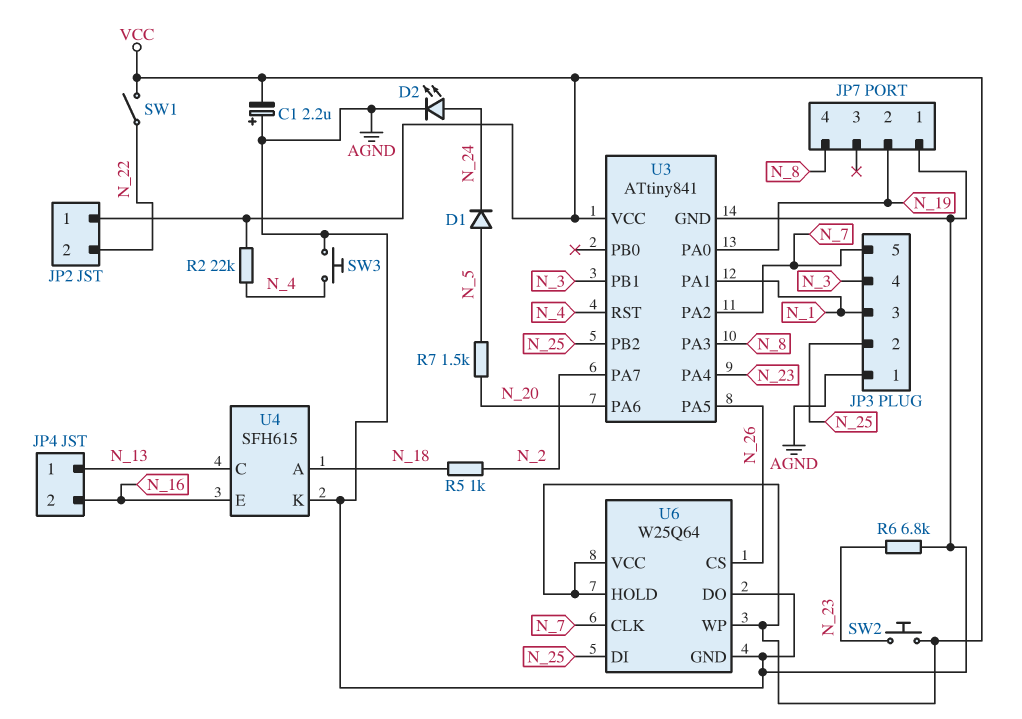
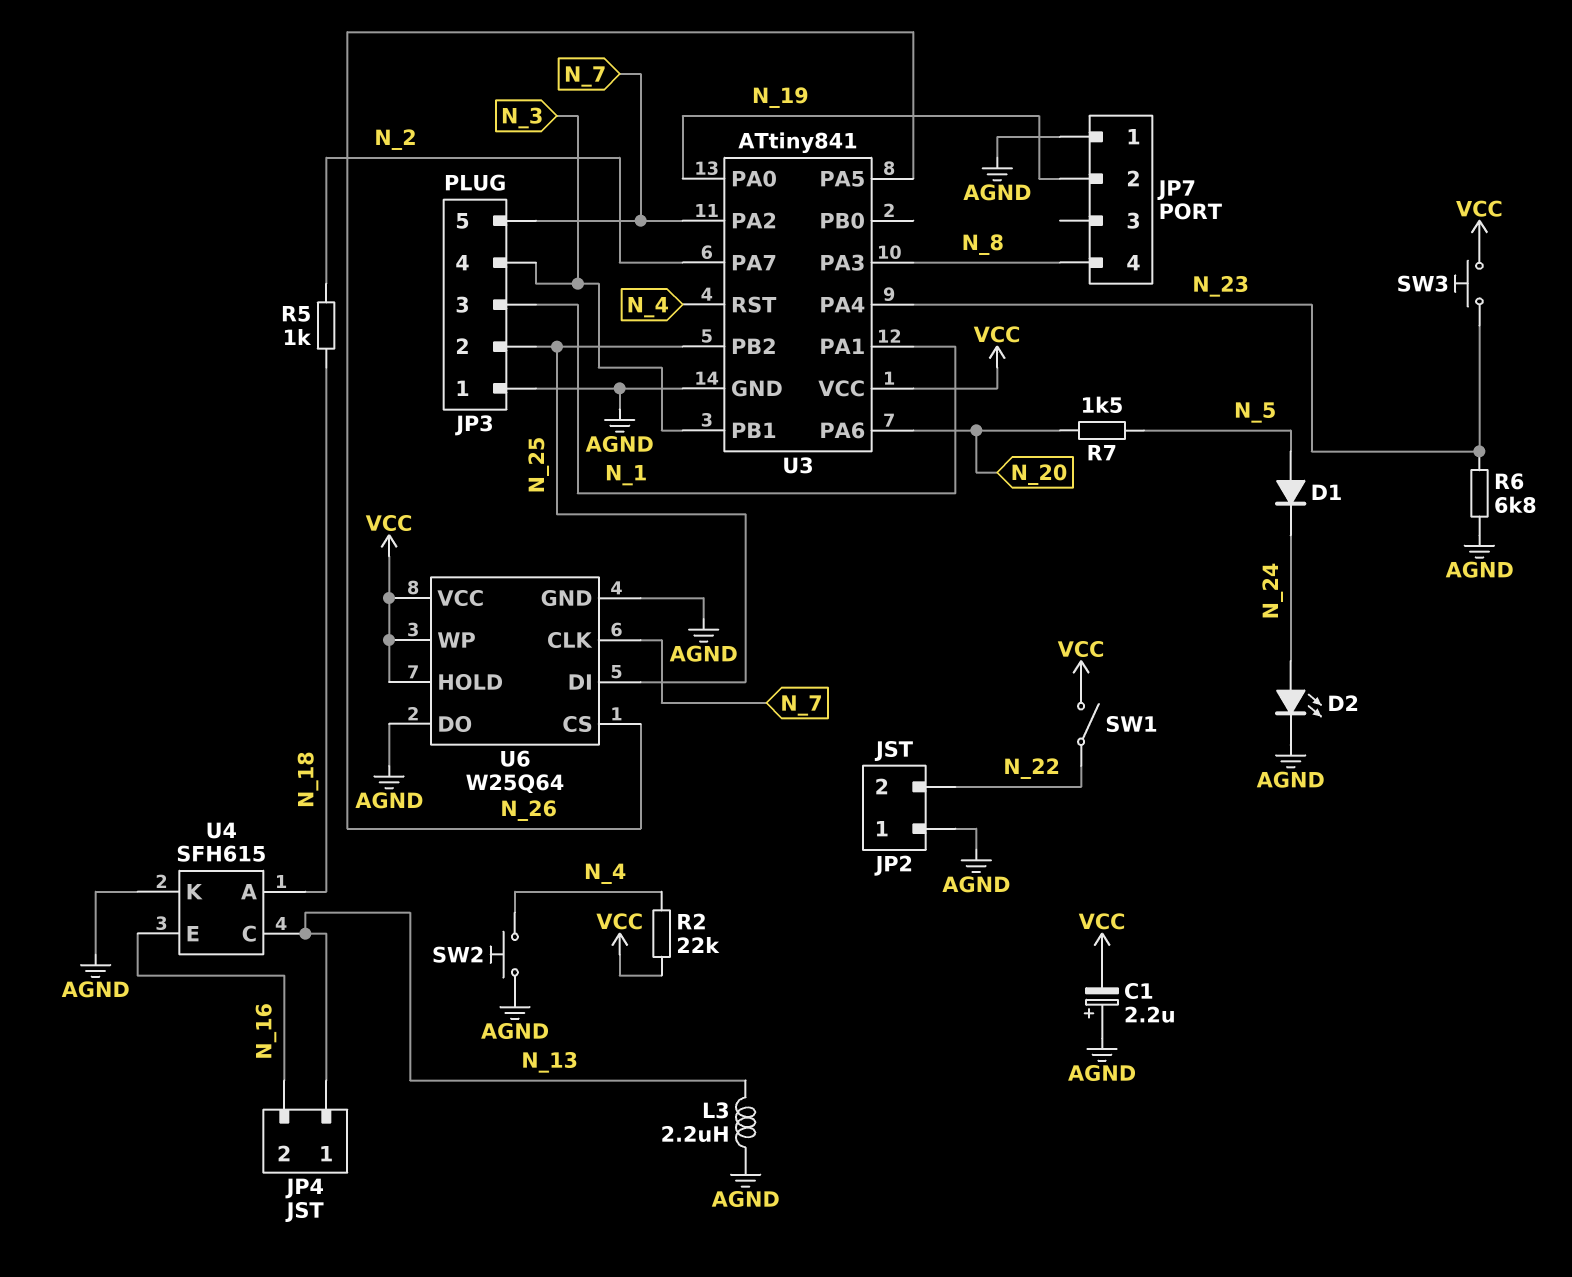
JP2 pin 1: VCC -> AGND
L3: none -> 2.2uH (AGND, N_13)
SW2: button (N_23, VCC) -> button (AGND, N_4)
SW3: button (AGND, N_4) -> button (N_23, VCC)

